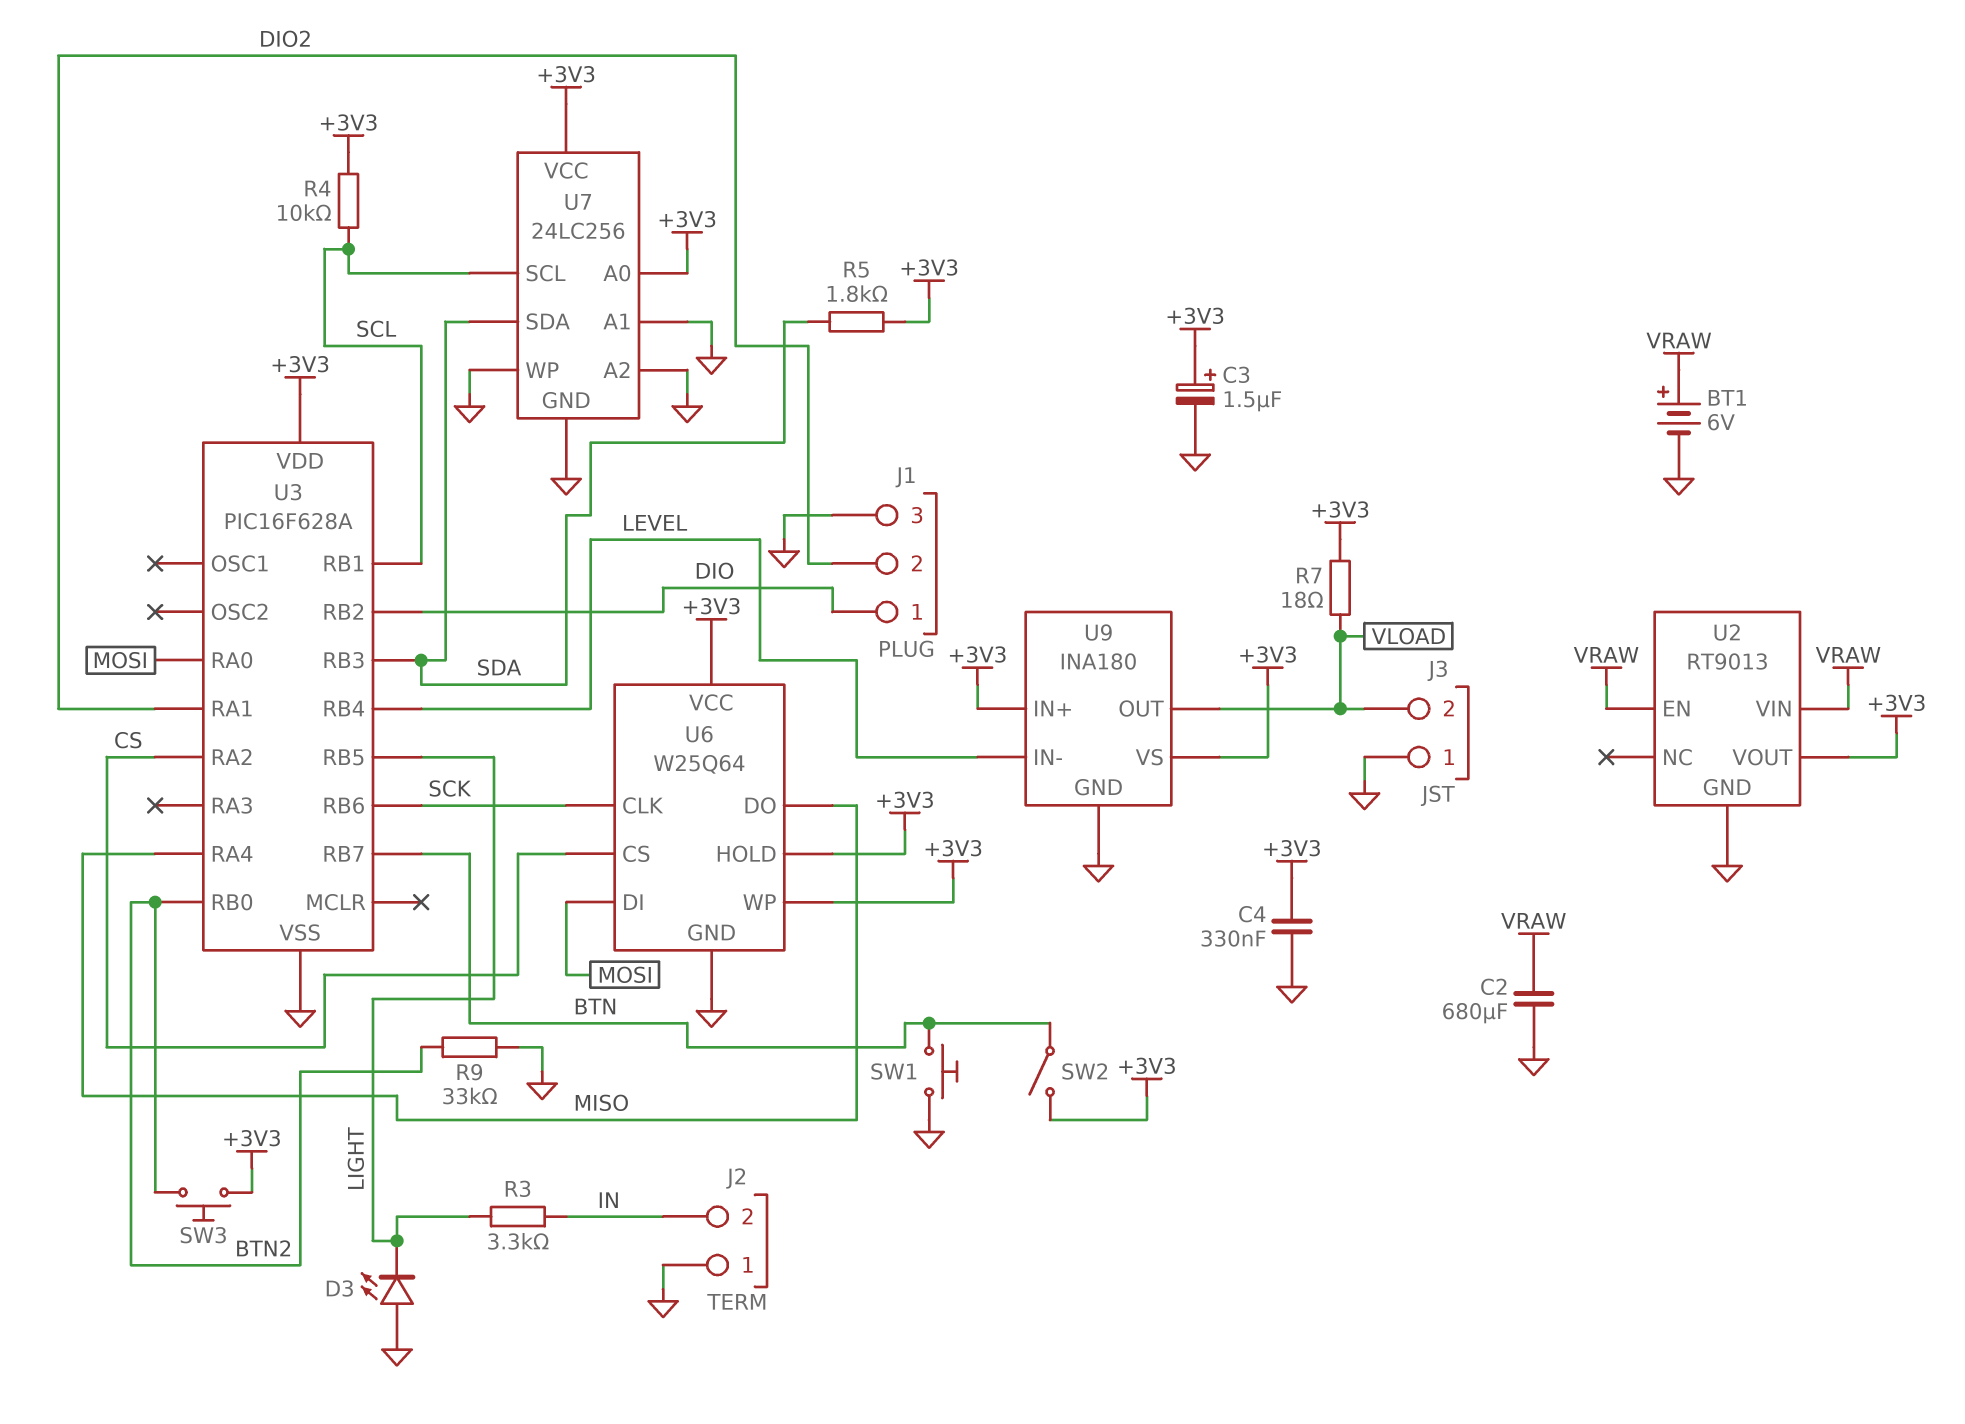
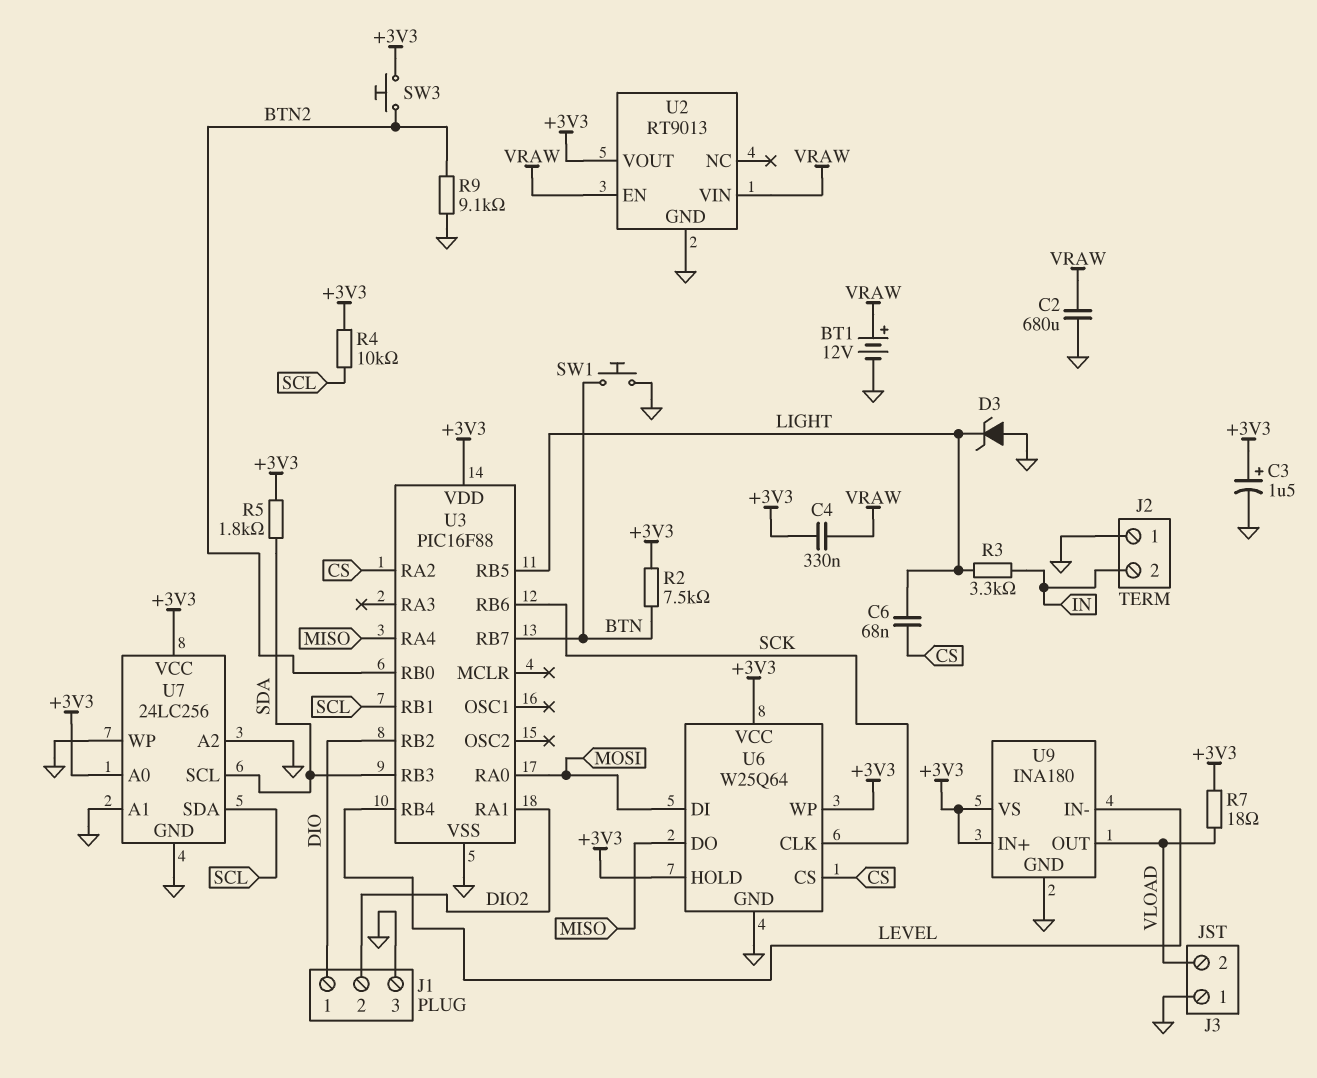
BT1: 6V (plus VRAW, minus GND) -> 12V (plus VRAW, minus GND)
C4: 330nF (+3V3, GND) -> 330nF (+3V3, VRAW)
C6: none -> 68nF (CS, LIGHT)
D3: LED (A GND, K LIGHT) -> zener (A GND, K LIGHT)
R2: none -> 7.5k (+3V3, BTN)
R9: 33k (BTN2, GND) -> 9.1k (BTN2, GND)
SW2: switch (+3V3, BTN) -> none
U3: PIC16F628A -> PIC16F88
U7 pin SCL: SCL -> SDA
U7 pin SDA: SDA -> SCL

